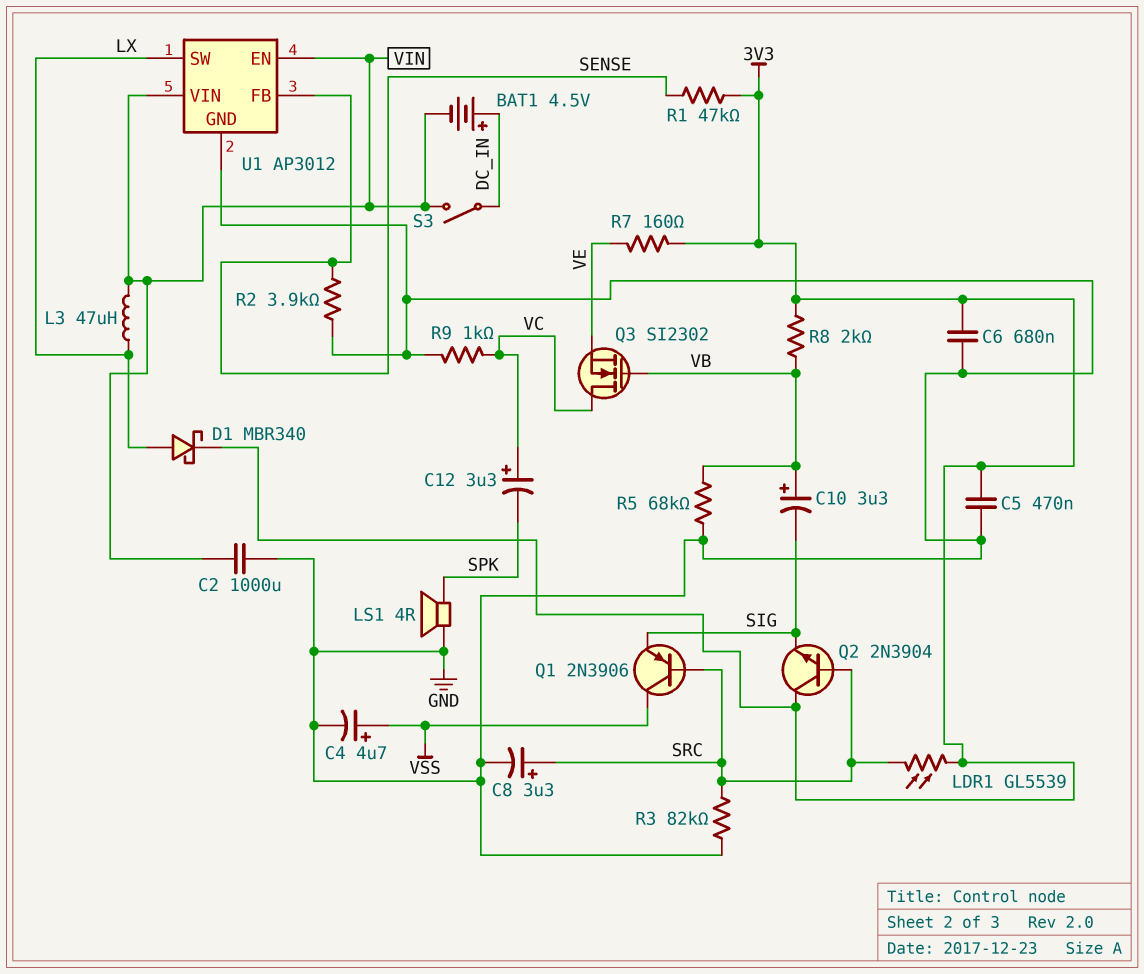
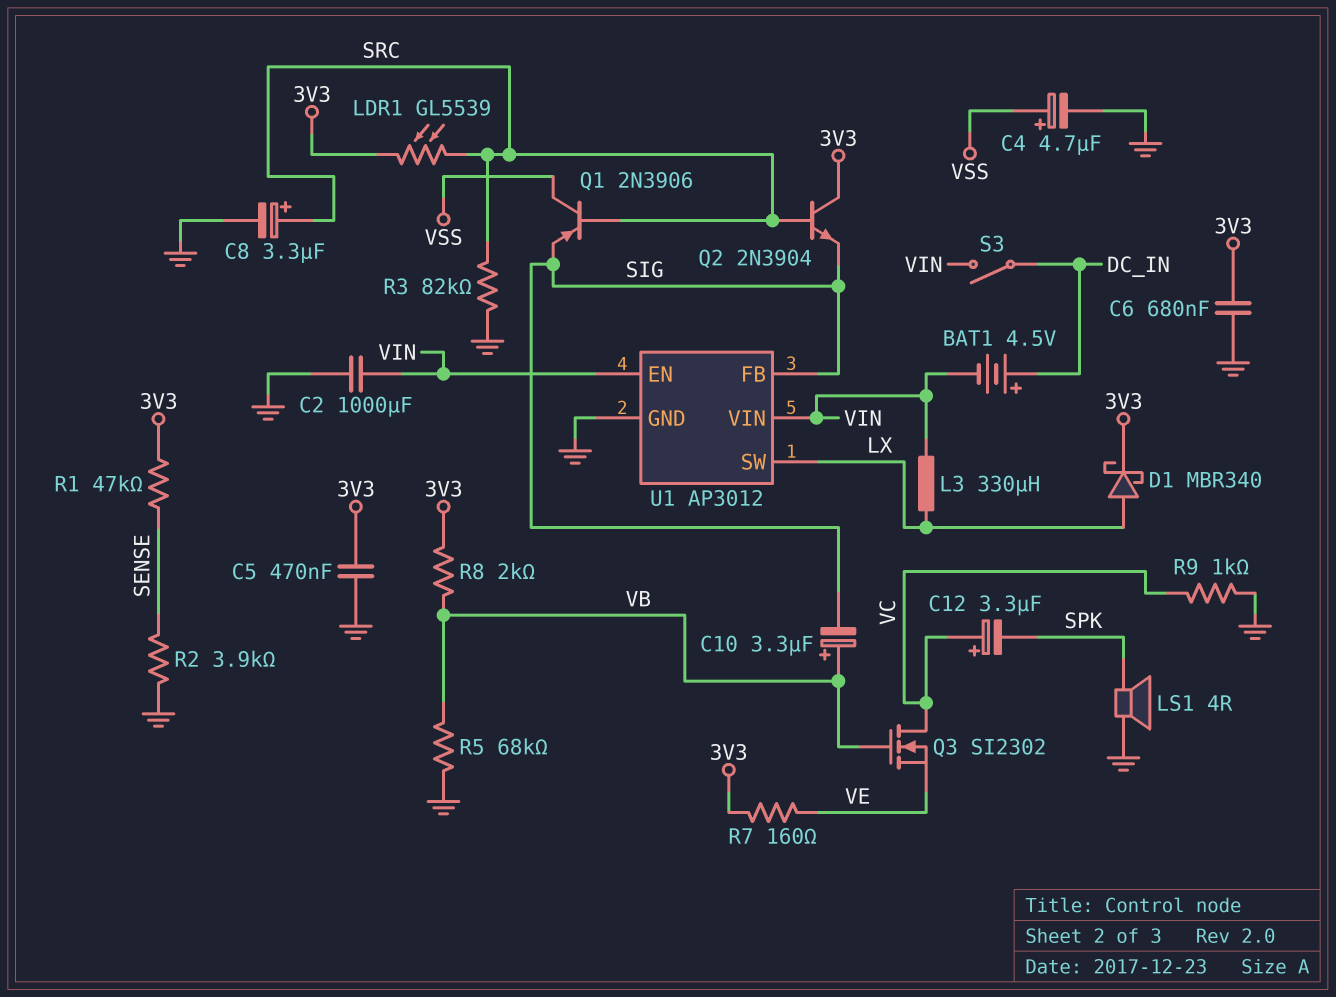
L3: 47uH (LX, VIN) -> 330uH (LX, VIN)
U1 pin FB: SENSE -> SIG

